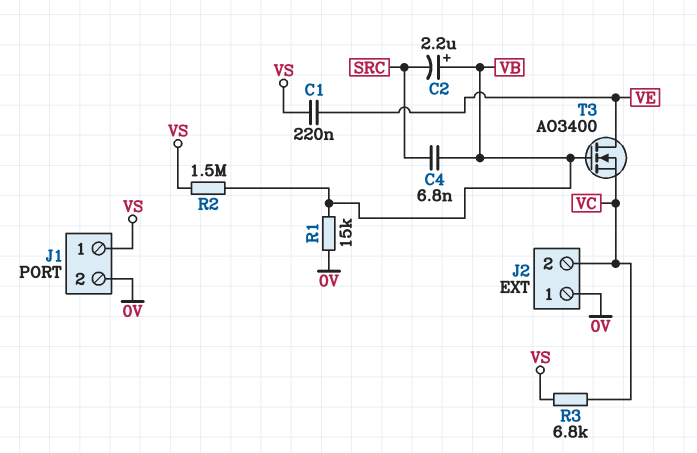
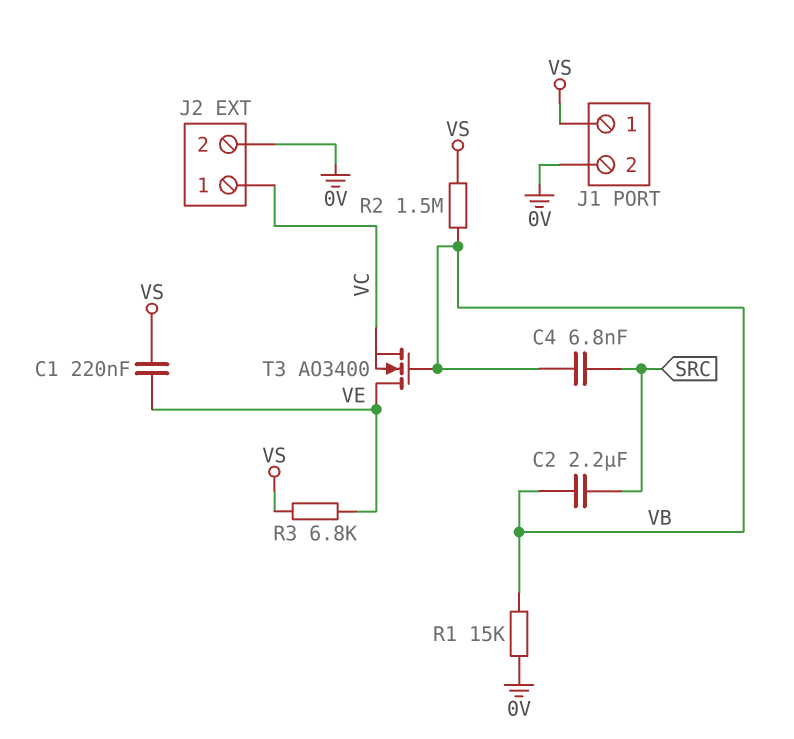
C2: 2.2uF (plus VB, minus SRC) -> 2.2uF (SRC, VB)
J2 pin 1: 0V -> VC
J2 pin 2: VC -> 0V
R3: 6.8k (VC, VS) -> 6.8k (VE, VS)

